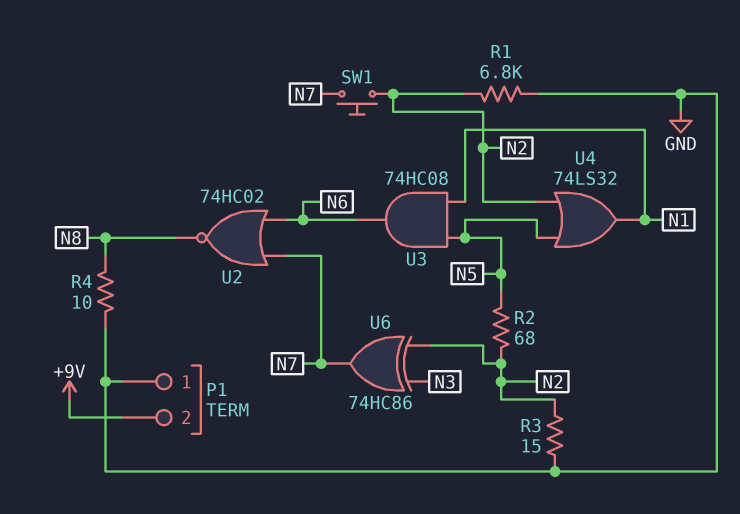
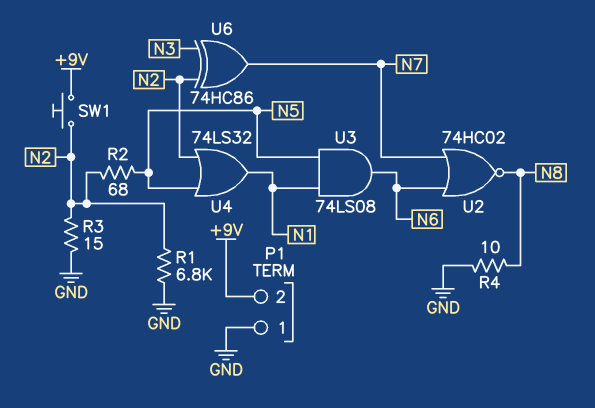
SW1: button (N2, N7) -> button (+9V, N2)
U3: AND 74HC08 (in N1, in N5, out N6) -> AND 74LS08 (in N1, in N5, out N6)

